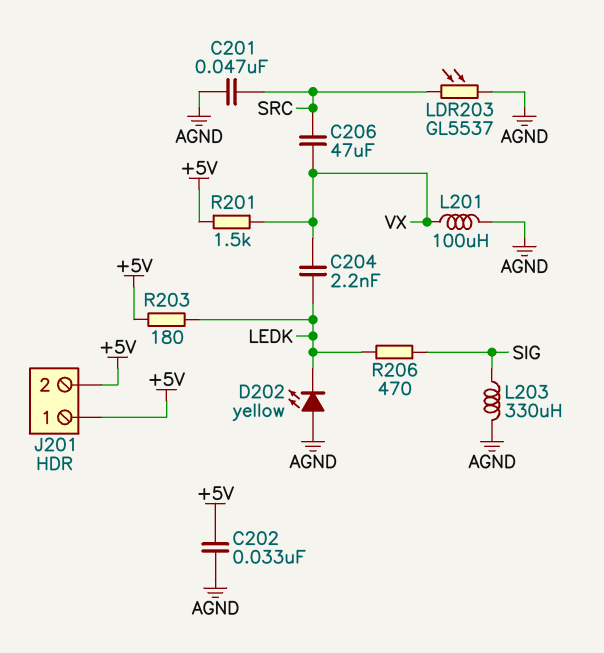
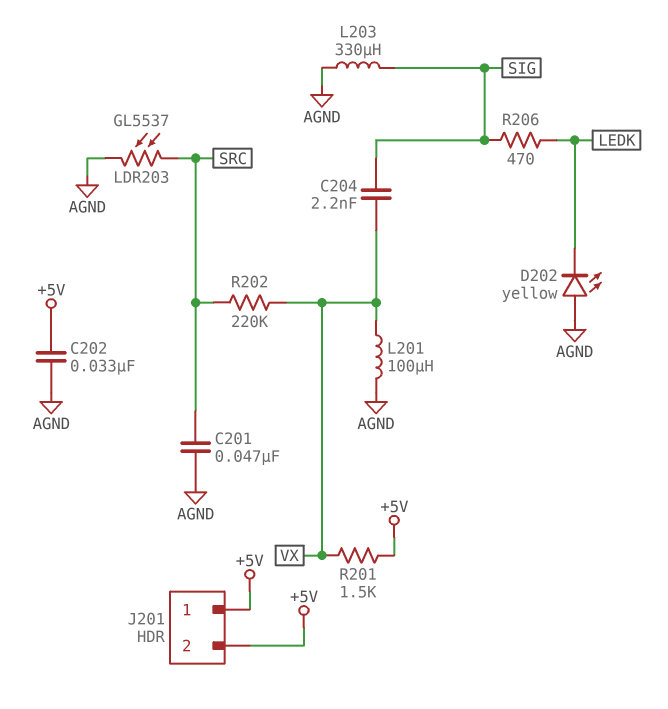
C204: 2.2nF (LEDK, VX) -> 2.2nF (SIG, VX)
C206: 47uF (SRC, VX) -> none
R202: none -> 220k (SRC, VX)
R203: 180 (+5V, LEDK) -> none

